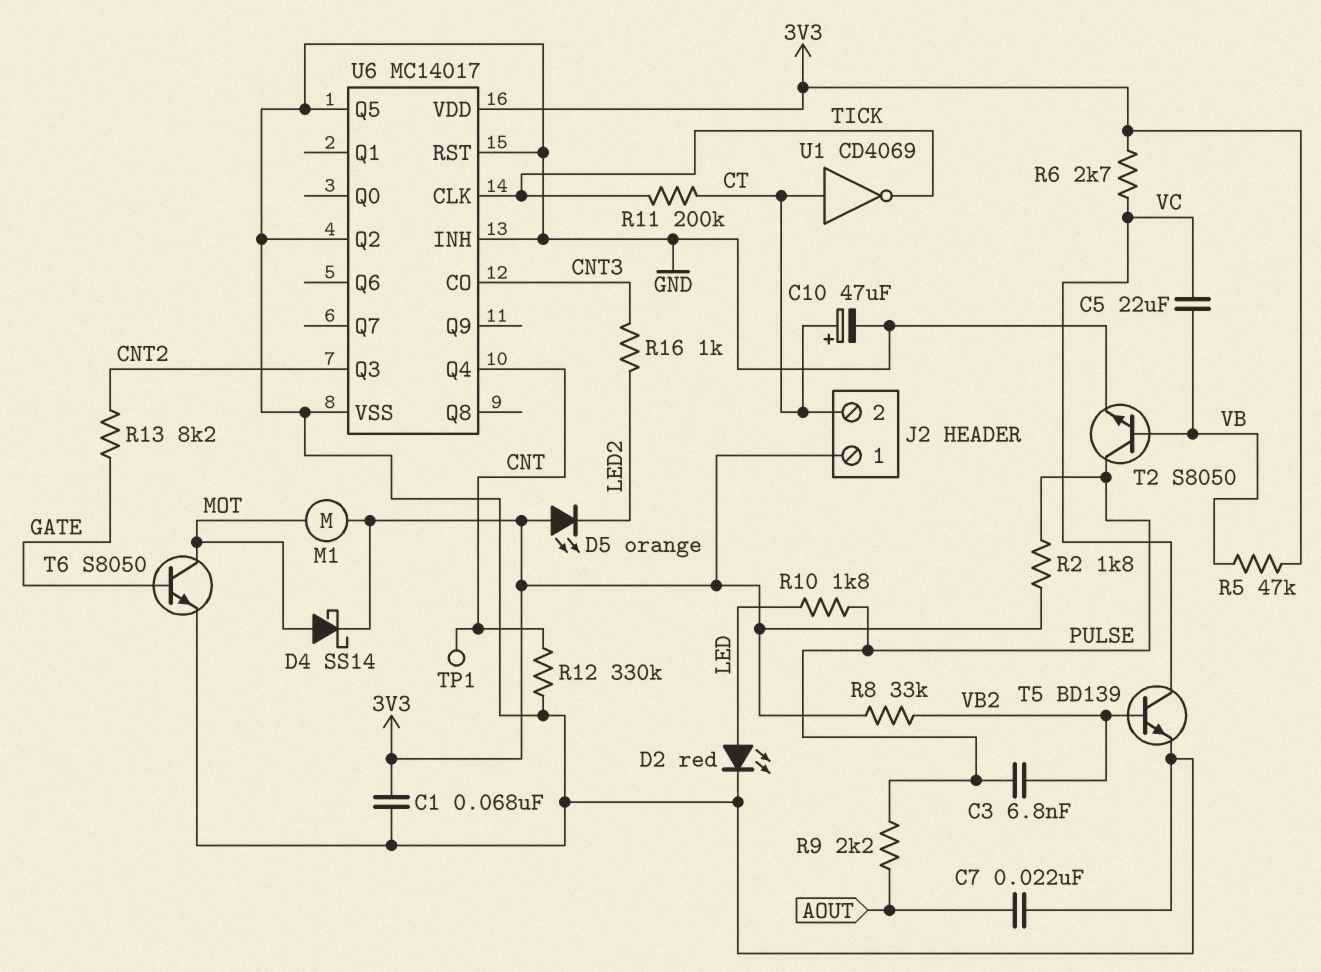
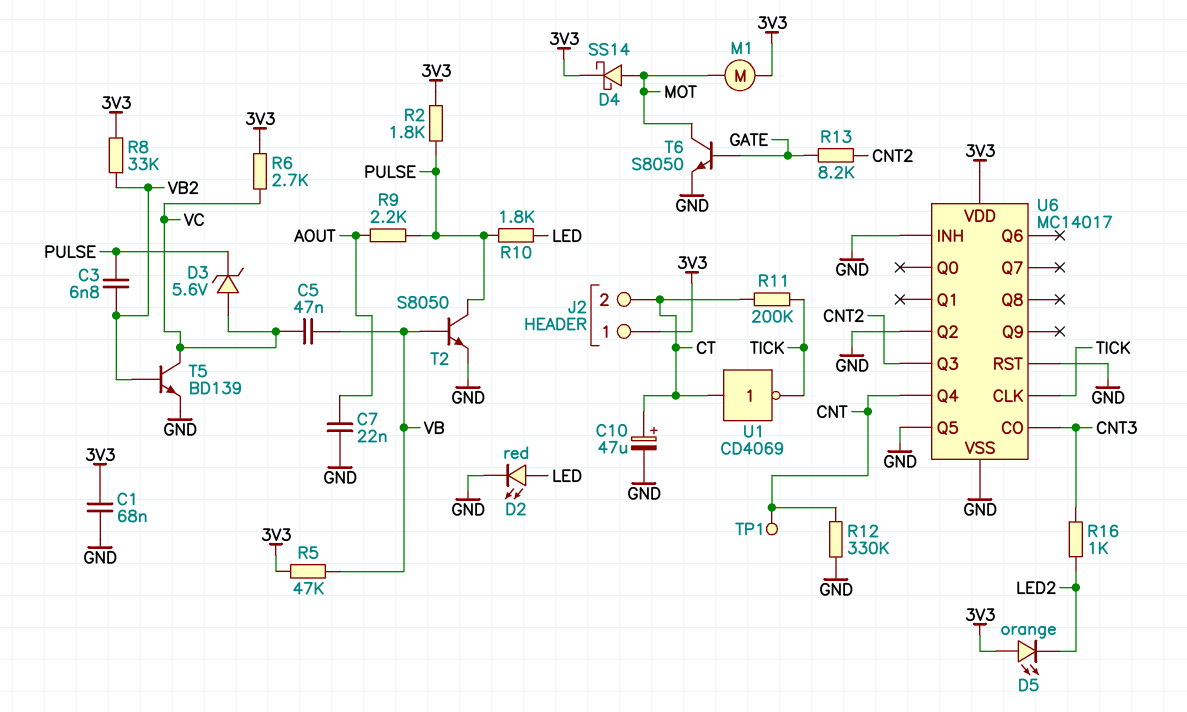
C5: 22uF (VB, VC) -> 47nF (VB, VC)
D3: none -> zener 5.6V (A VC, K PULSE)

